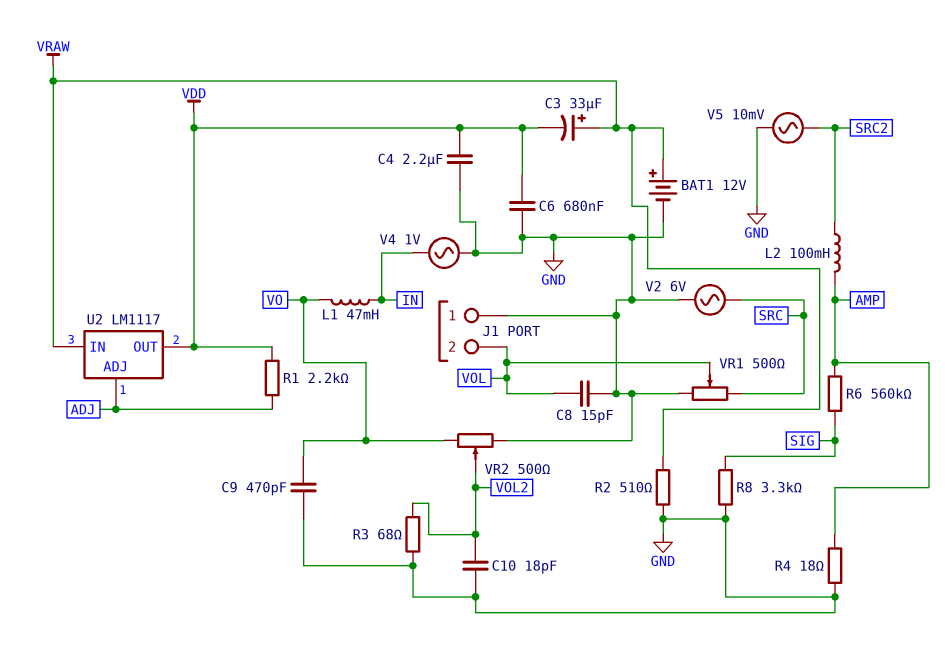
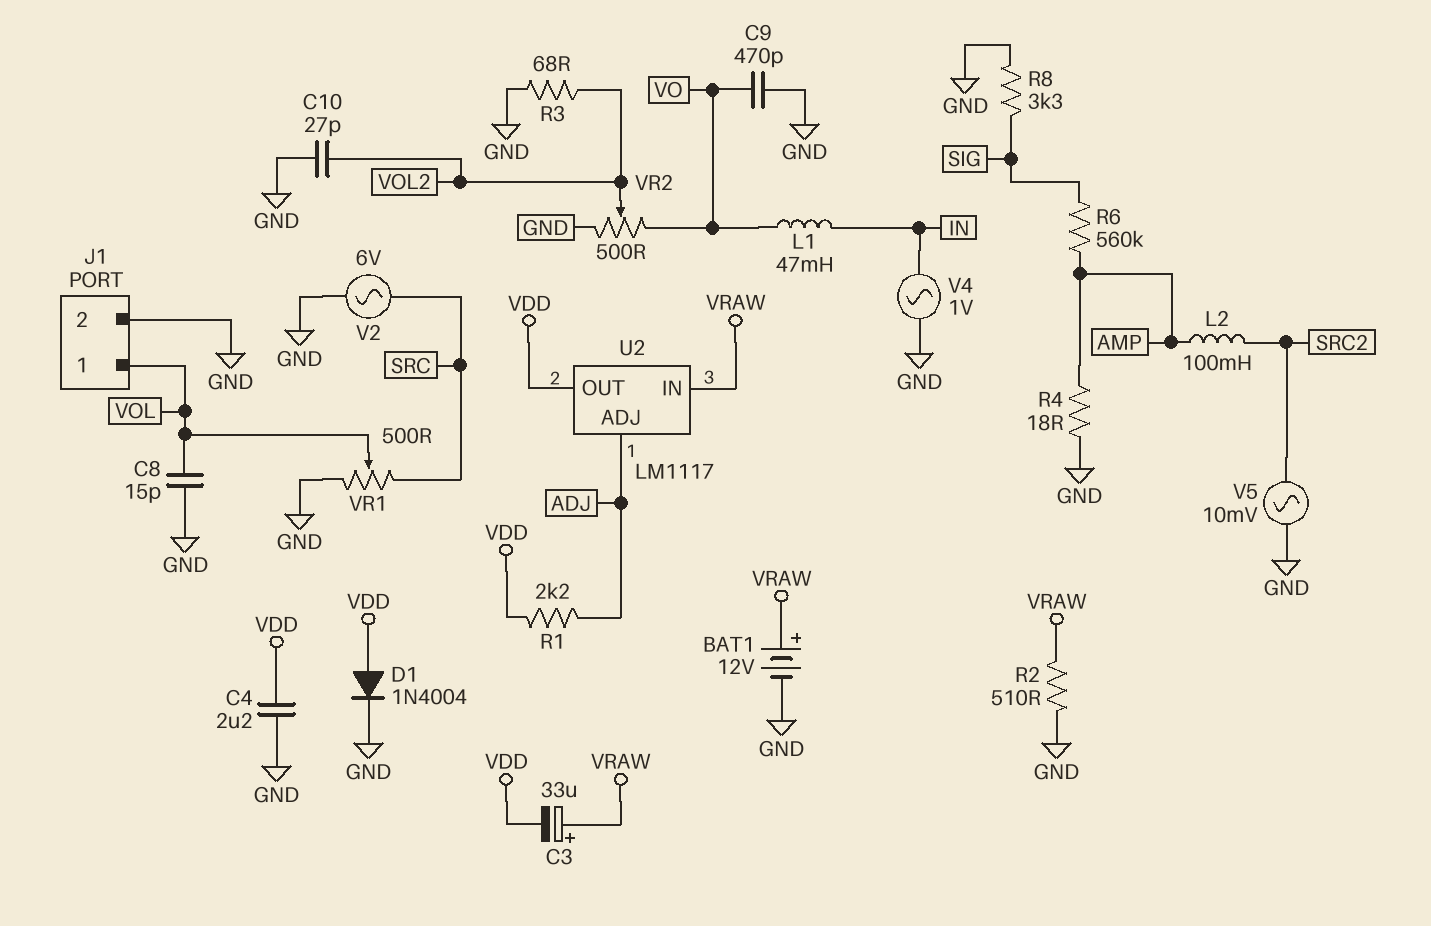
C6: 680nF (GND, VDD) -> none
C10: 18pF (GND, VOL2) -> 27pF (GND, VOL2)
D1: none -> diode 1N4004 (A VDD, K GND)
J1 pin 1: GND -> VOL
J1 pin 2: VOL -> GND

